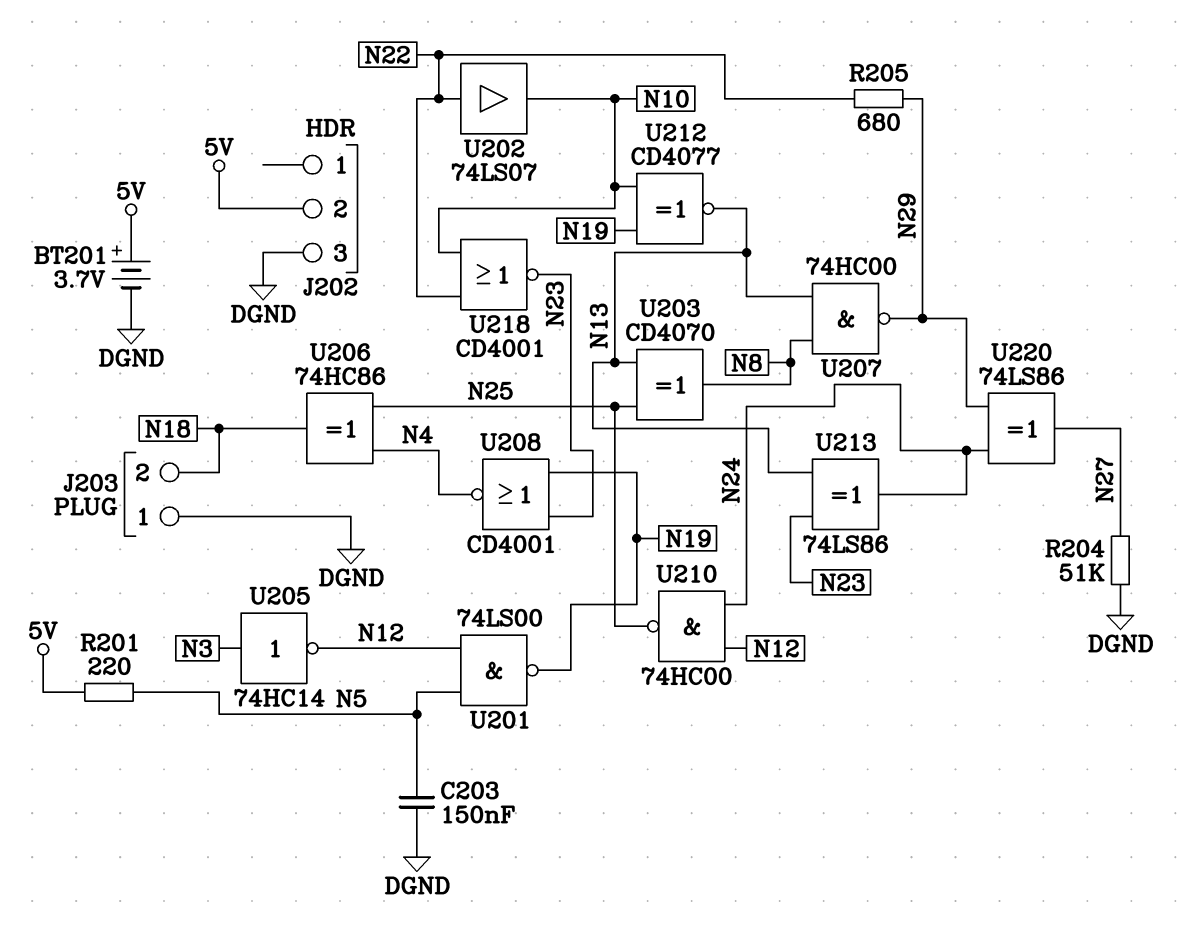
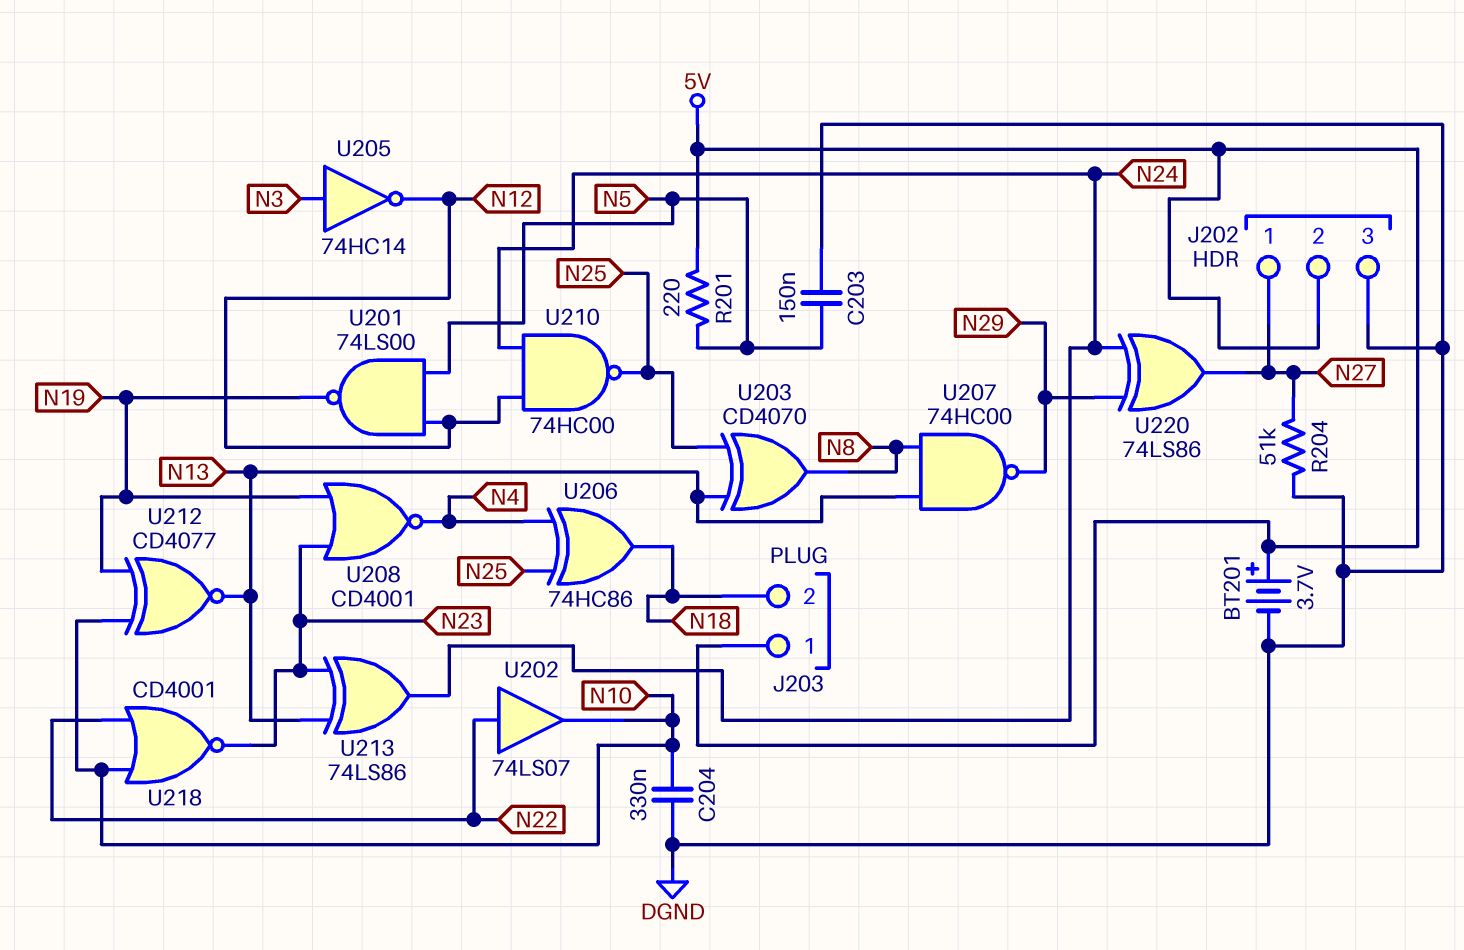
C204: none -> 330nF (DGND, N10)
J202 pin 1: none -> N27
J203 pin 1: DGND -> 5V
R205: 680 (N22, N29) -> none

